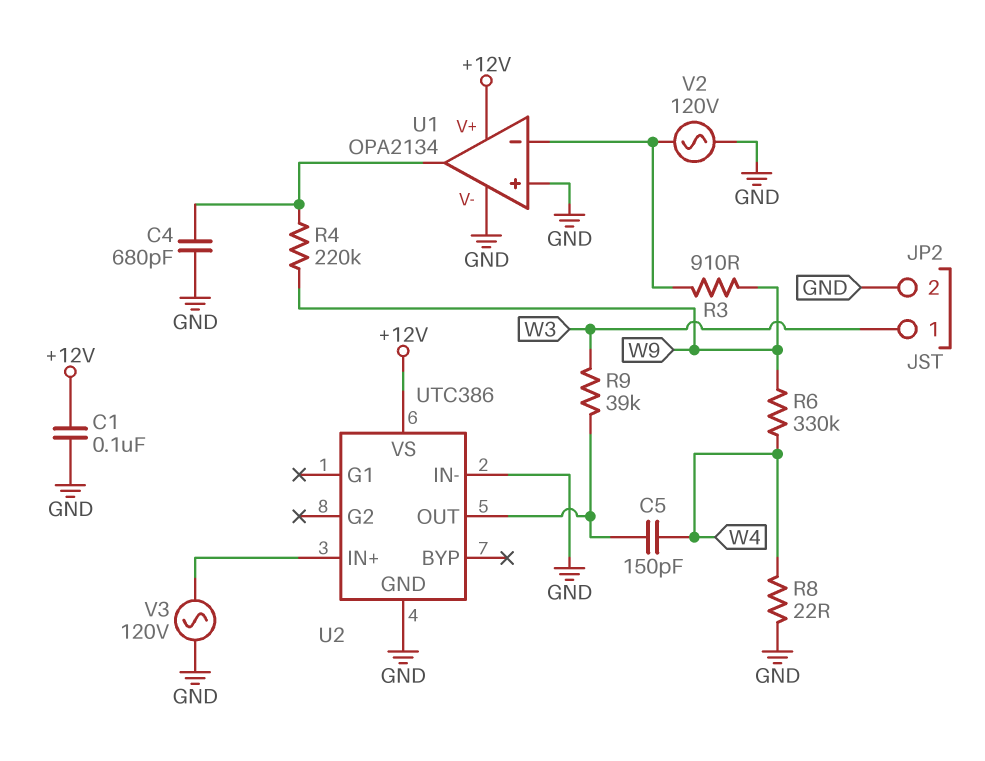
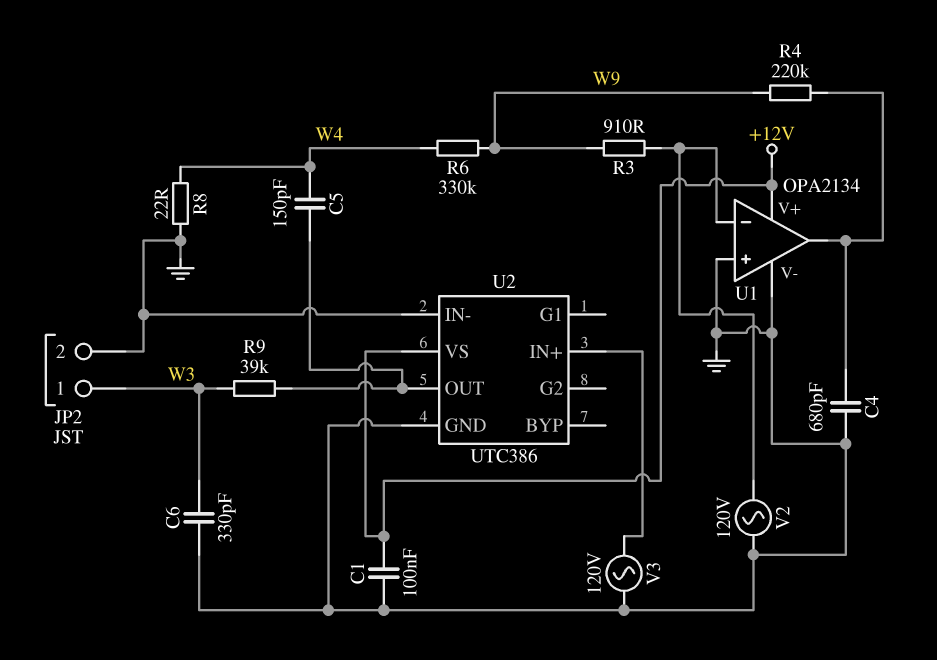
C6: none -> 330pF (GND, W3)

